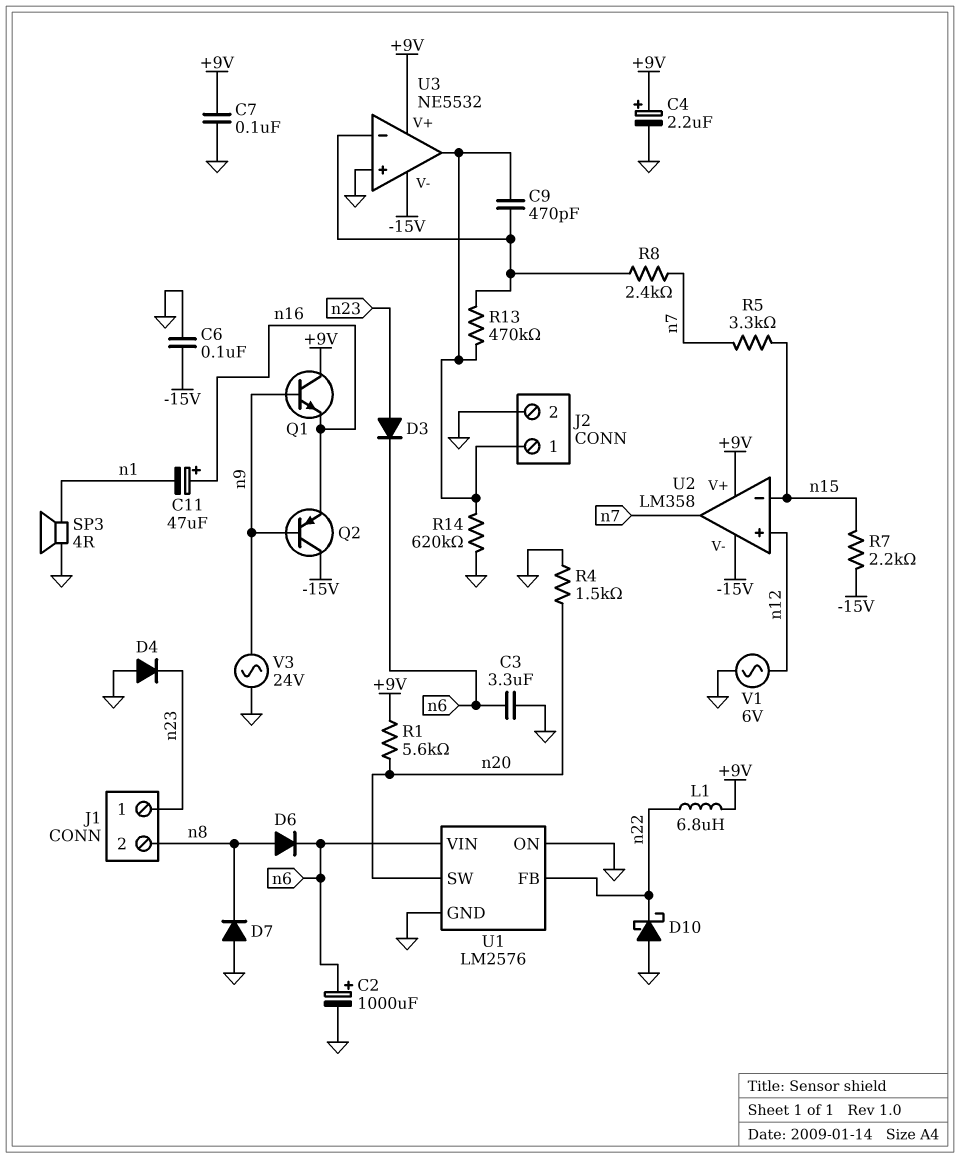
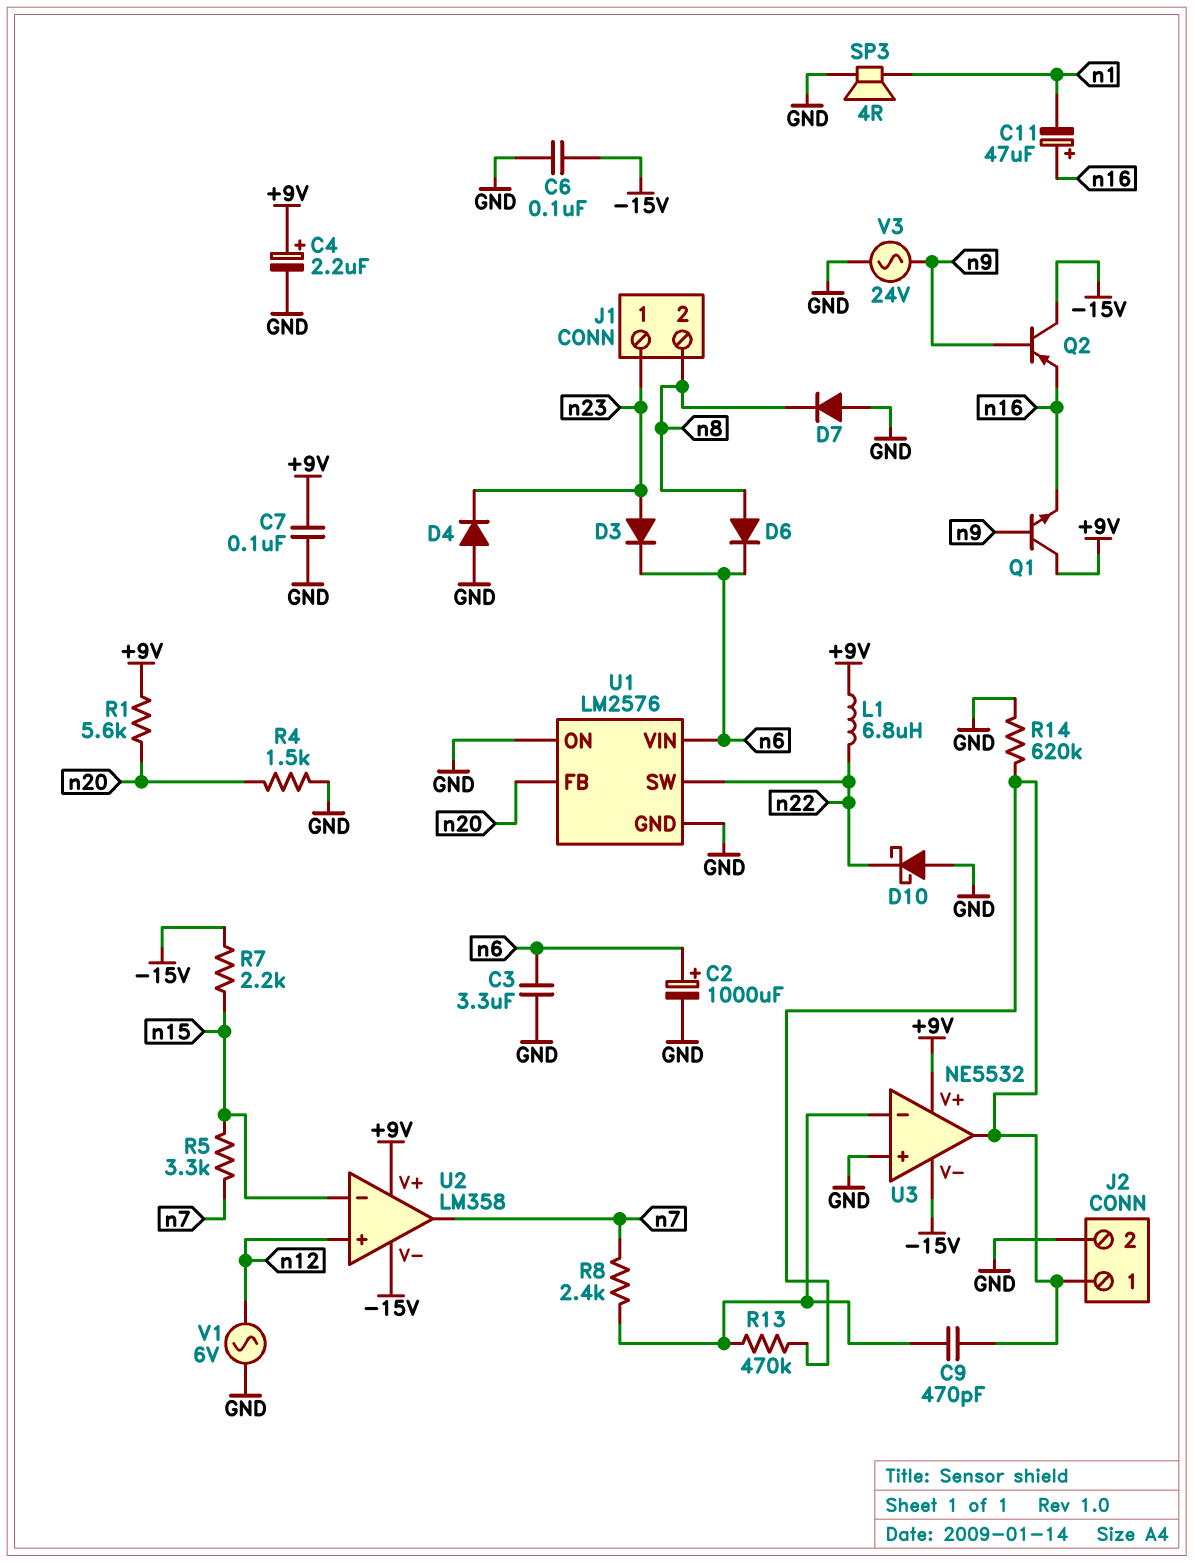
U1 pin FB: n22 -> n20
U1 pin SW: n20 -> n22

